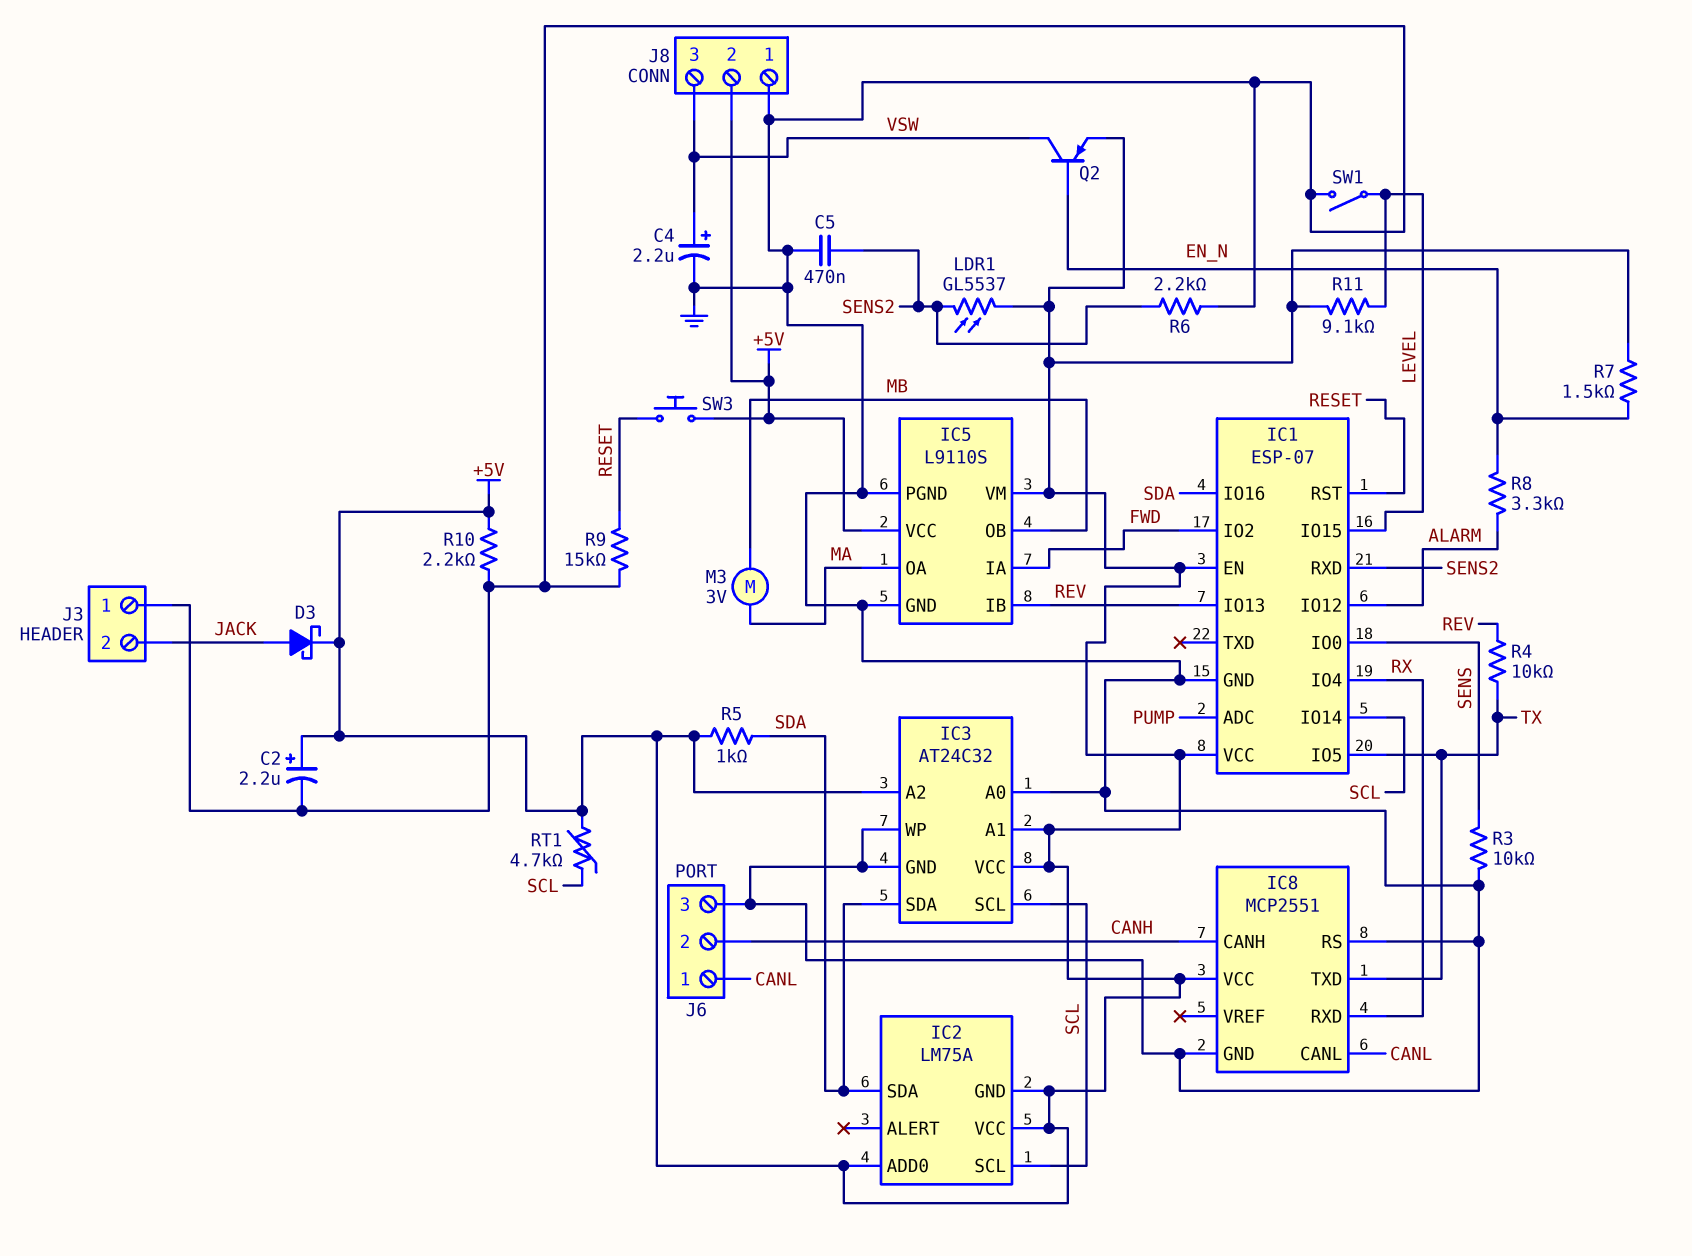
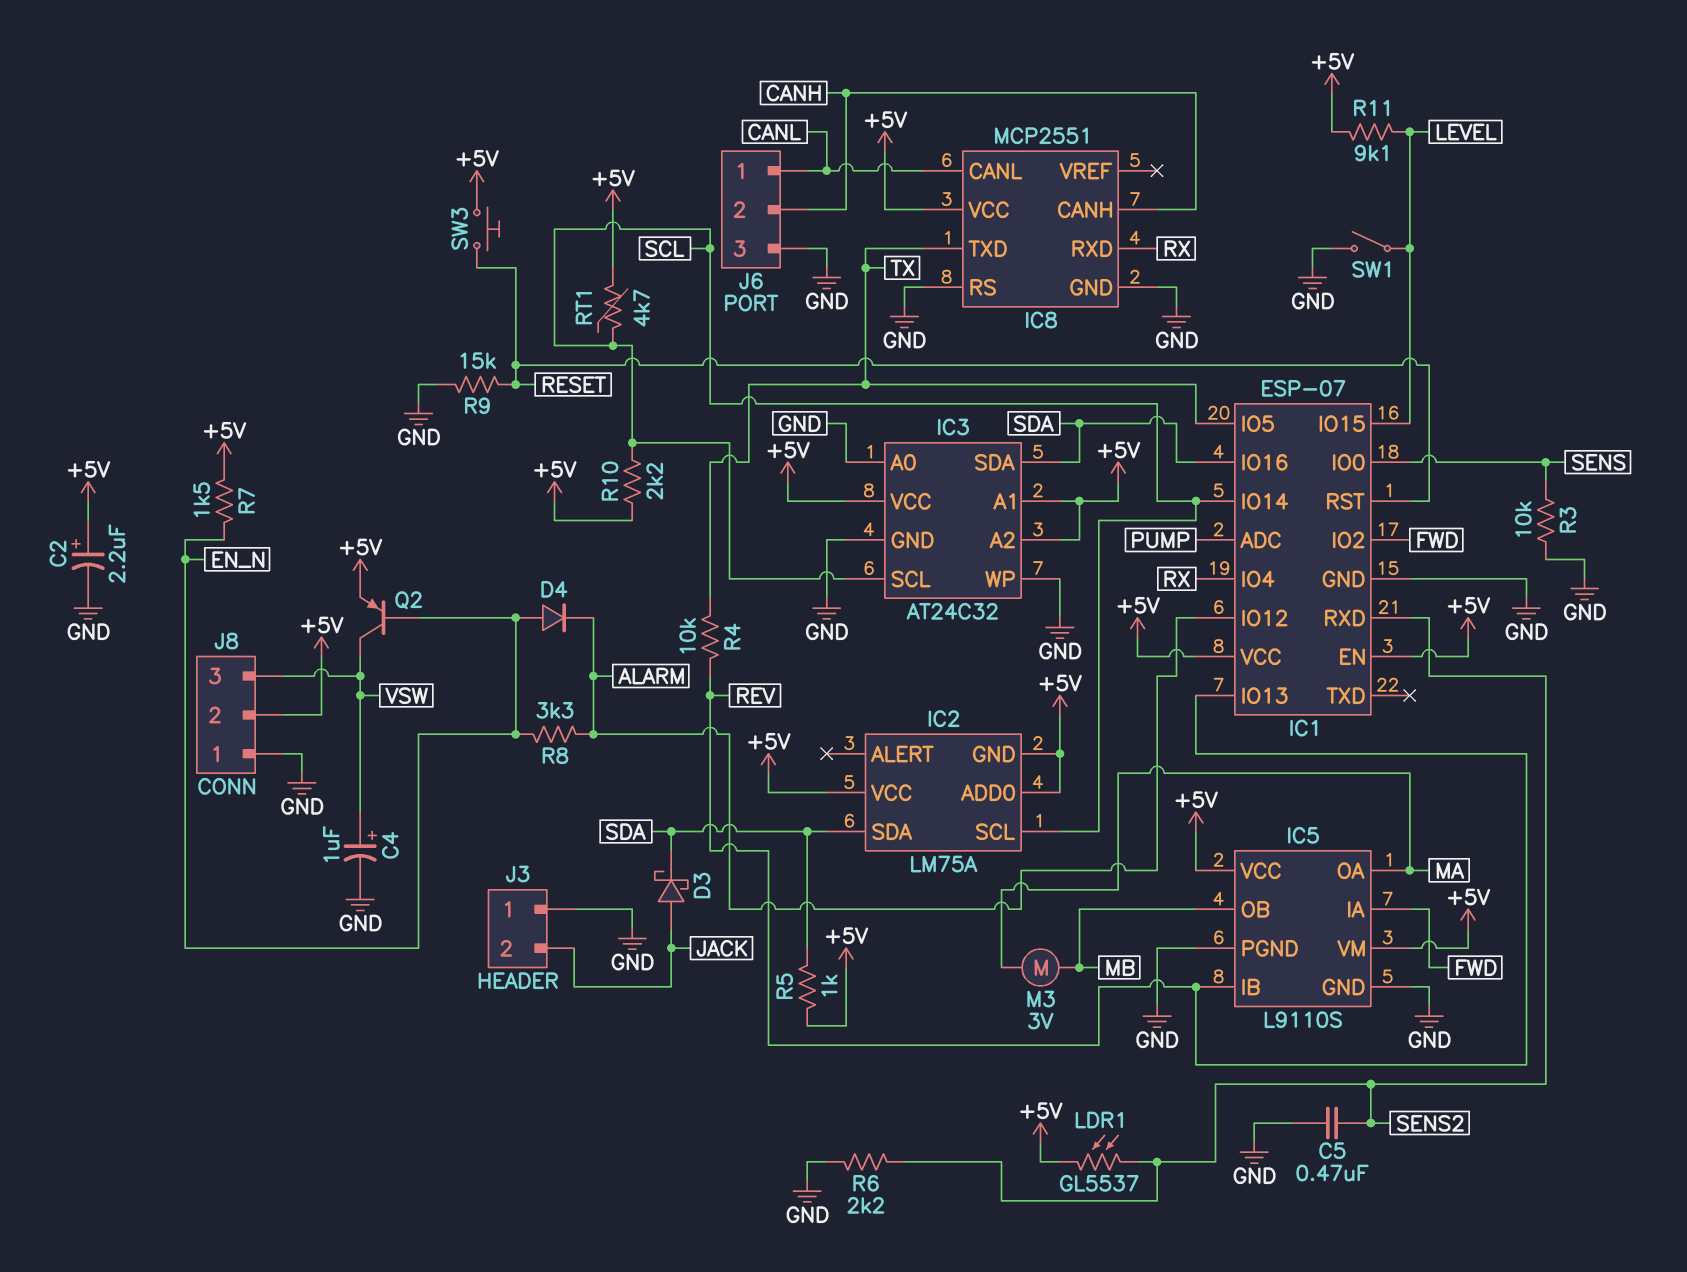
C4: 2.2uF (plus VSW, minus GND) -> 1uF (plus VSW, minus GND)
D3: schottky (A JACK, K +5V) -> schottky (A JACK, K SDA)
D4: none -> diode (A EN_N, K ALARM)
R10: 2.2k (+5V, GND) -> 2.2k (+5V, SCL)

